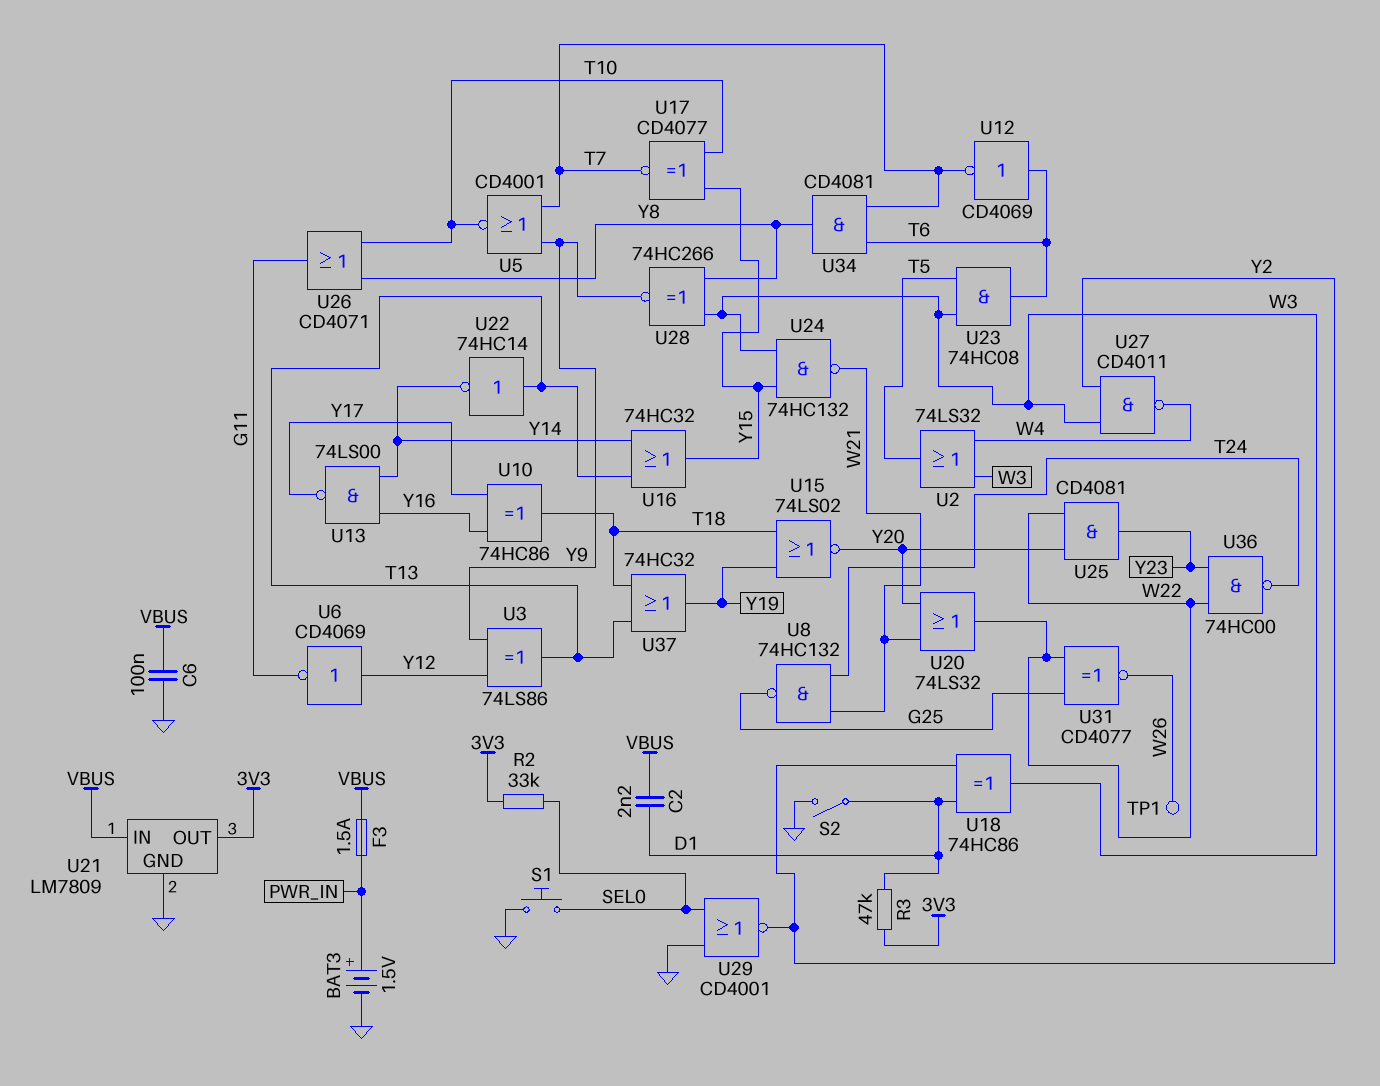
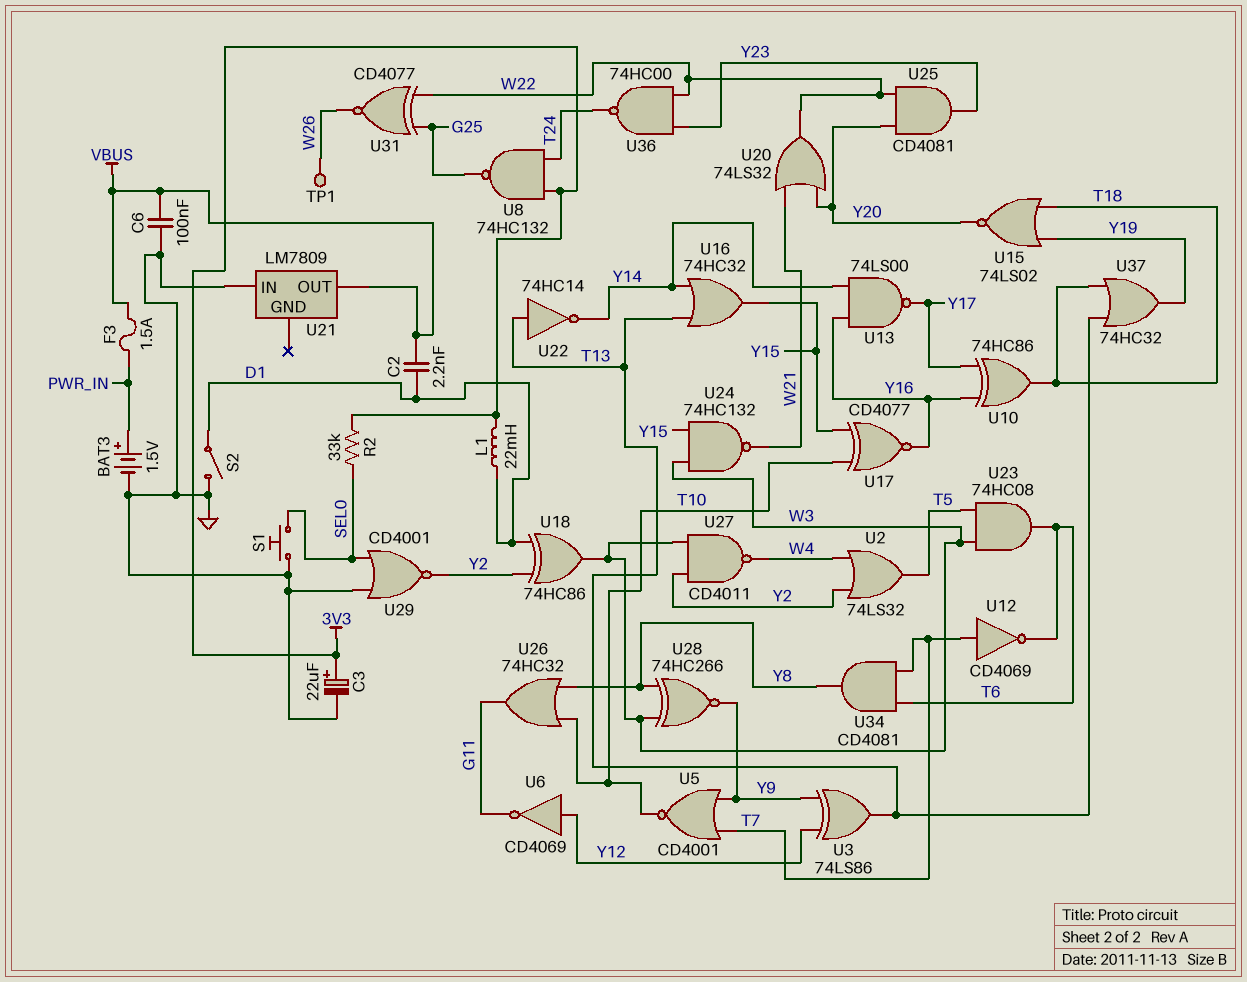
C3: none -> 22uF (plus 3V3, minus GND)
L1: none -> 22mH (3V3, D1)
R3: 47k (3V3, D1) -> none
U2: OR 74LS32 (in W3, in W4, out T5) -> OR 74LS32 (in W4, in Y2, out T5)
U8: NAND 74HC132 (in T24, in W21, out G25) -> NAND 74HC132 (in 3V3, in T24, out G25)
U12: NOT CD4069 (in T6, out T7) -> NOT CD4069 (in T7, out T6)
U17: XNOR CD4077 (in T10, in Y15, out T7) -> XNOR CD4077 (in T10, in Y15, out Y16)
U21 pin GND: GND -> none
U21 pin IN: VBUS -> GND
U21 pin OUT: 3V3 -> VBUS
U26: OR CD4071 (in T10, in Y8, out G11) -> OR 74HC32 (in T10, in Y8, out G11)

